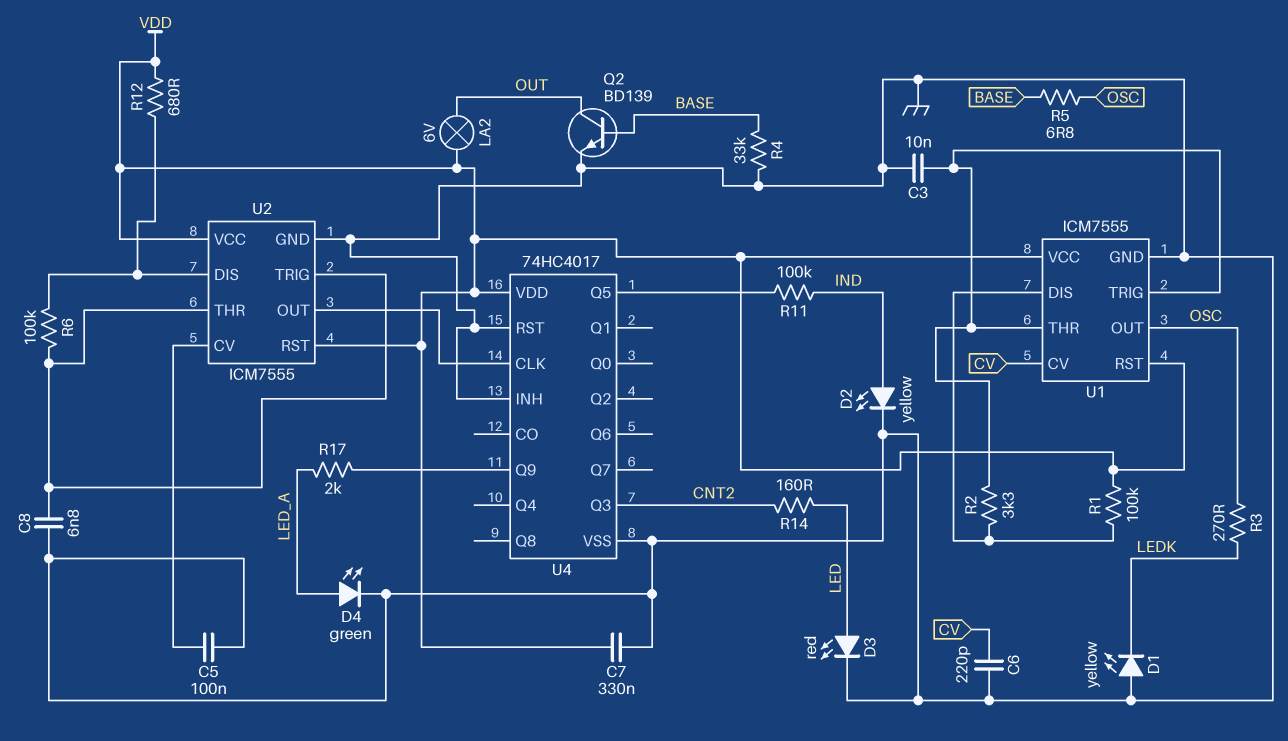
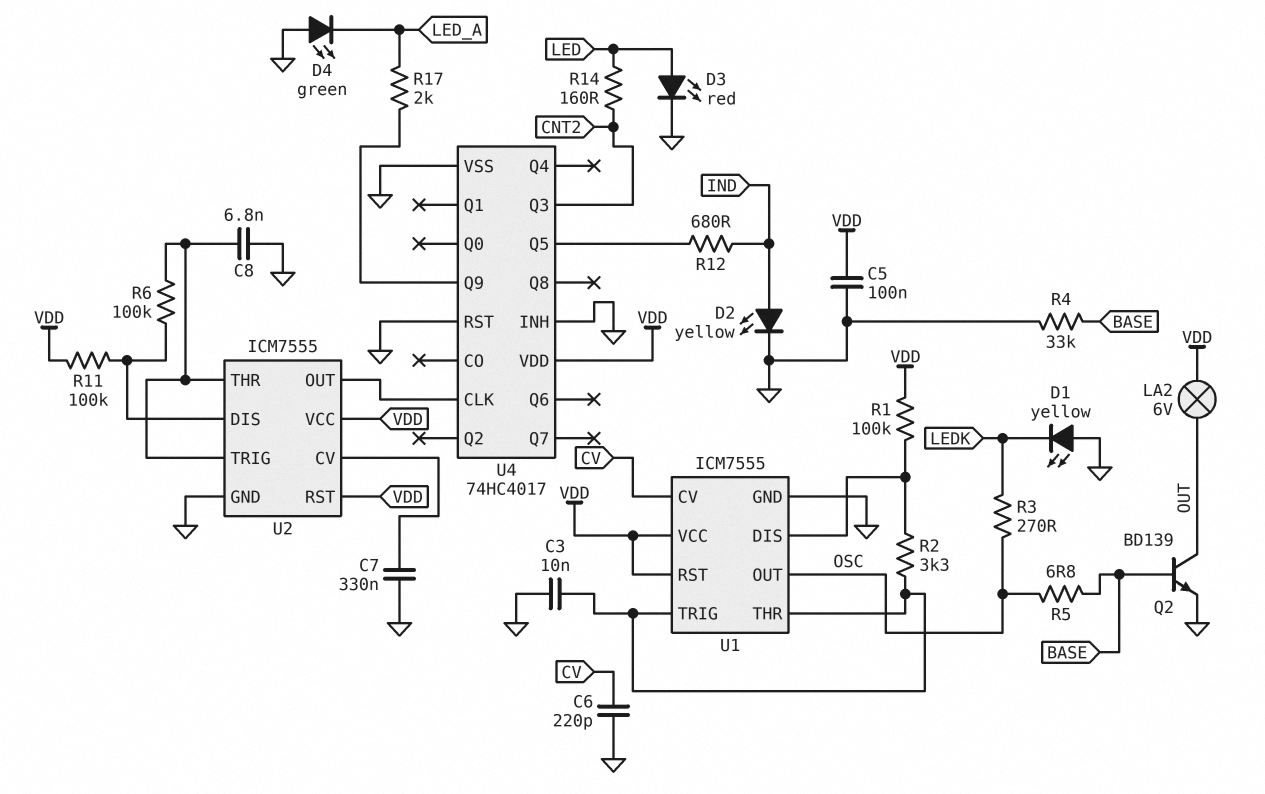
C5: 100nF (GND, U2/CV) -> 100nF (GND, VDD)
C7: 330nF (GND, VDD) -> 330nF (GND, U2/CV)
D4: LED green (A LED_A, K GND) -> LED green (A GND, K LED_A)
R11: 100k (IND, U4/Q5) -> 100k (U2/DIS, VDD)
R12: 680 (U2/DIS, VDD) -> 680 (IND, U4/Q5)

